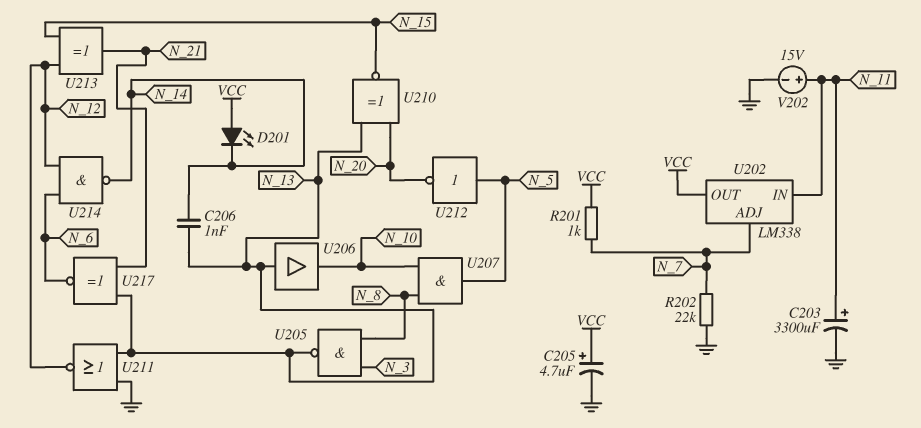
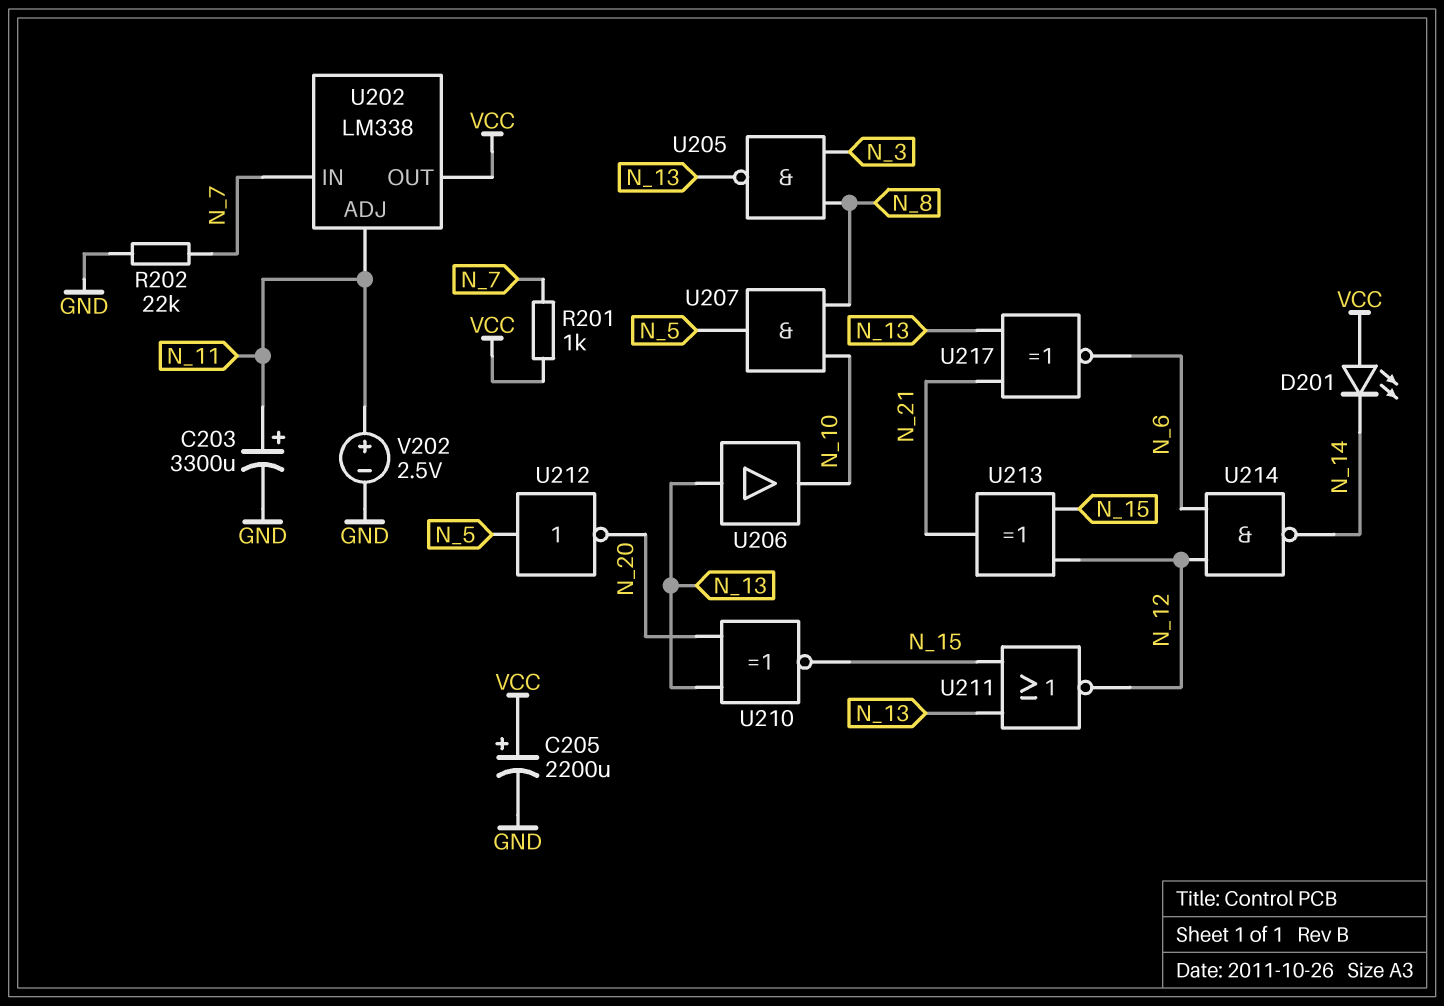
C205: 4.7uF (plus VCC, minus GND) -> 2200uF (plus VCC, minus GND)
C206: 1nF (N_13, N_14) -> none
U202 pin ADJ: N_7 -> N_11
U202 pin IN: N_11 -> N_7
U211: NOR (in GND, in N_13, out N_12) -> NOR (in N_13, in N_15, out N_12)
V202: 15V (plus N_11, minus GND) -> 2.5V (plus N_11, minus GND)

